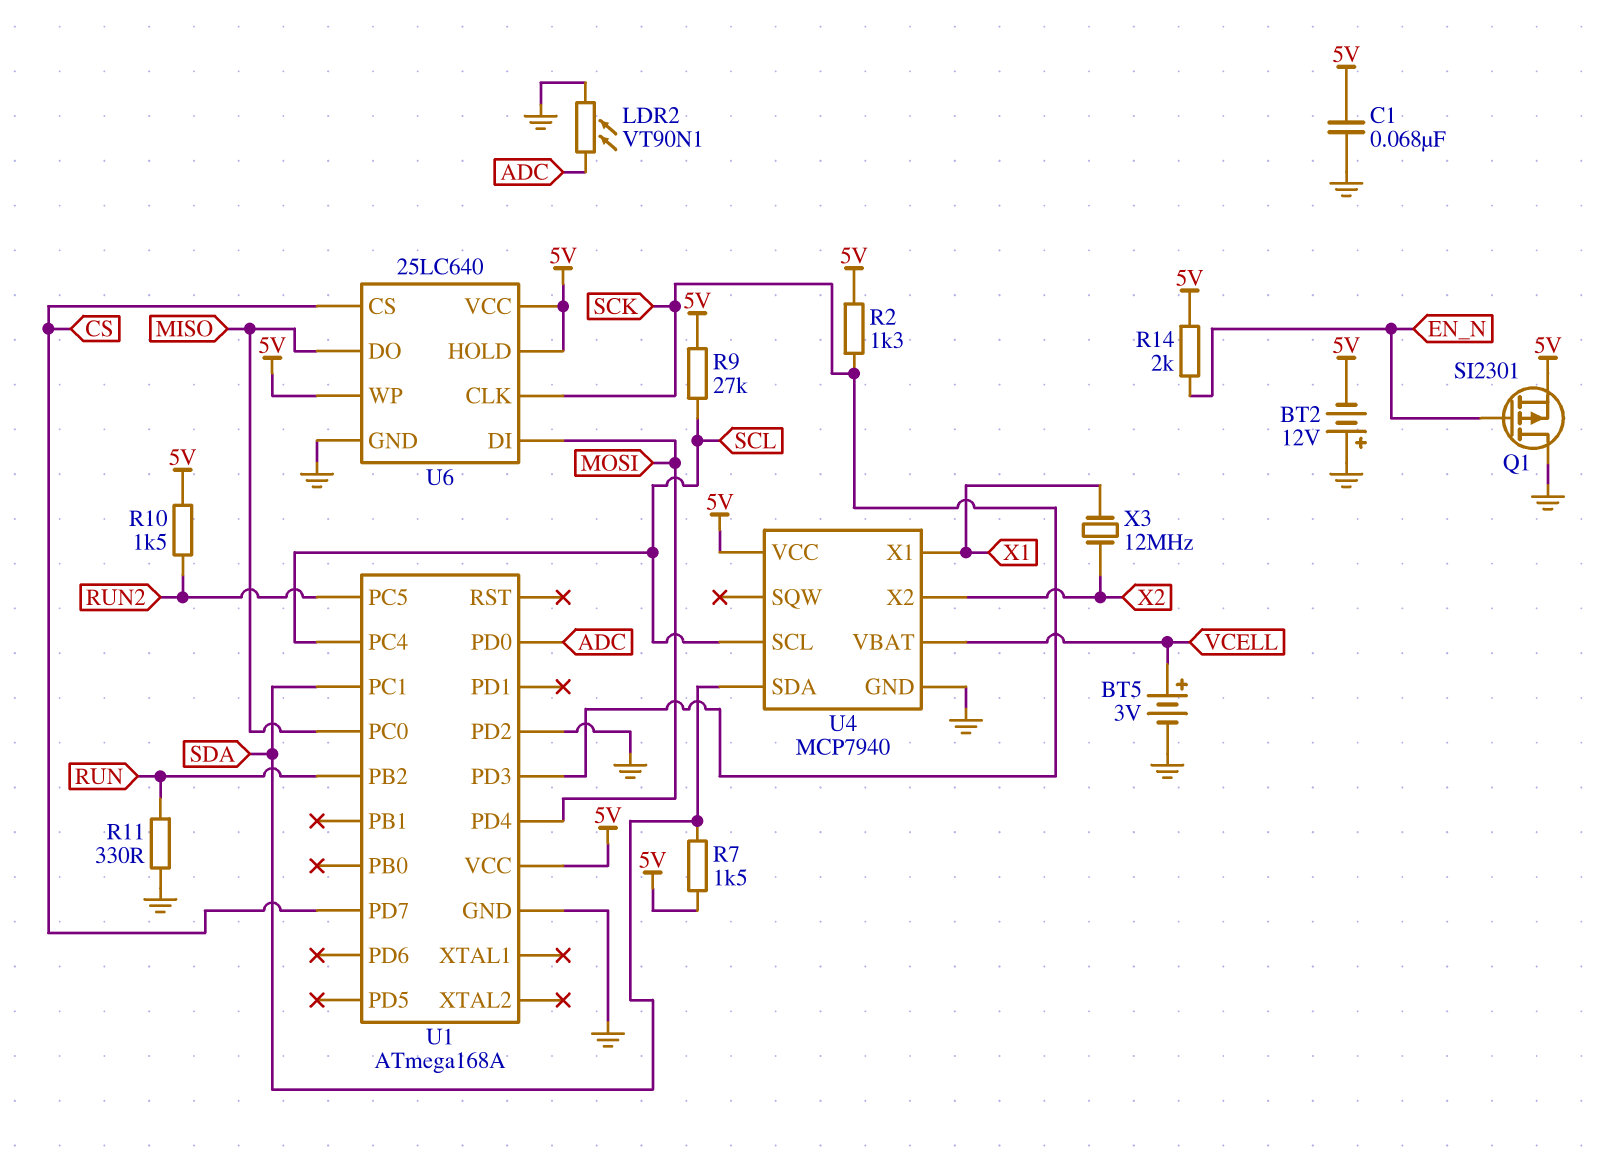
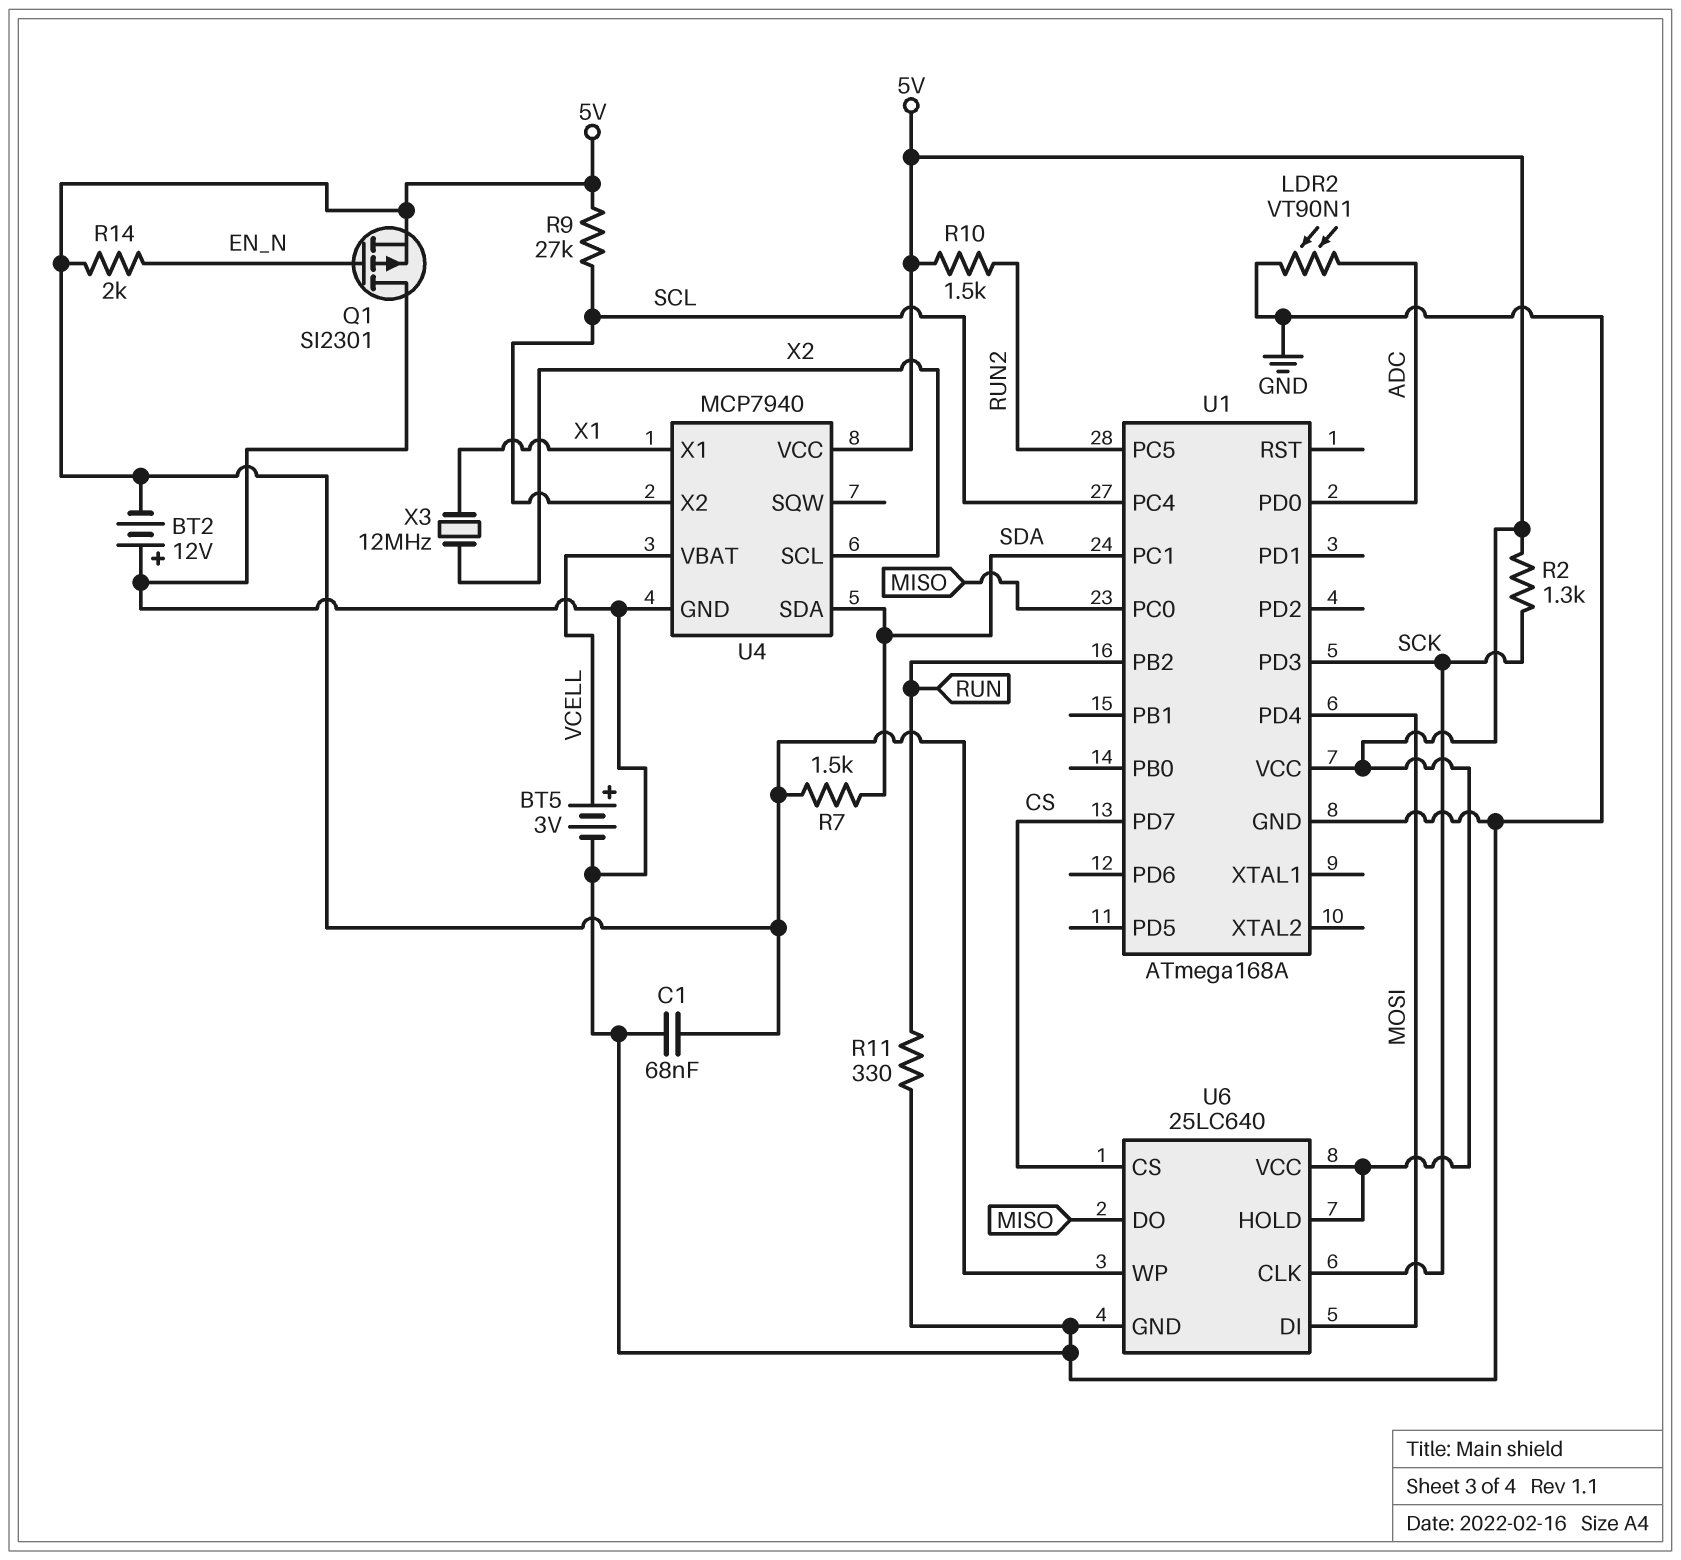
U1 pin PD2: GND -> none
U4 pin SCL: SCL -> X2
U4 pin X2: X2 -> SCL

